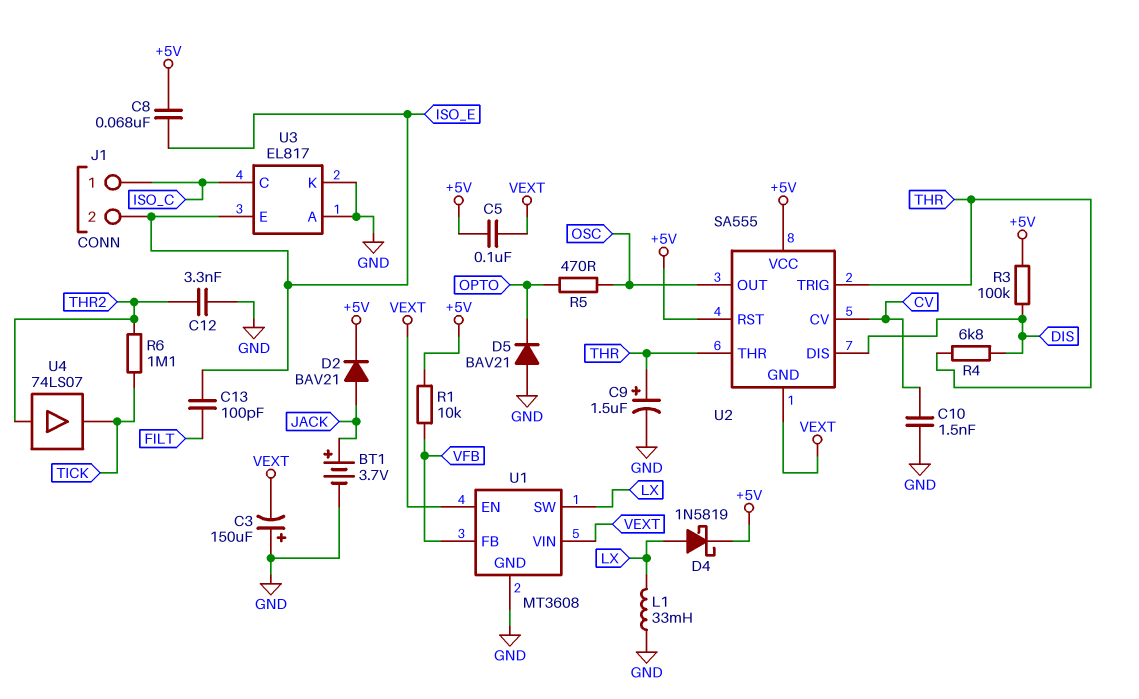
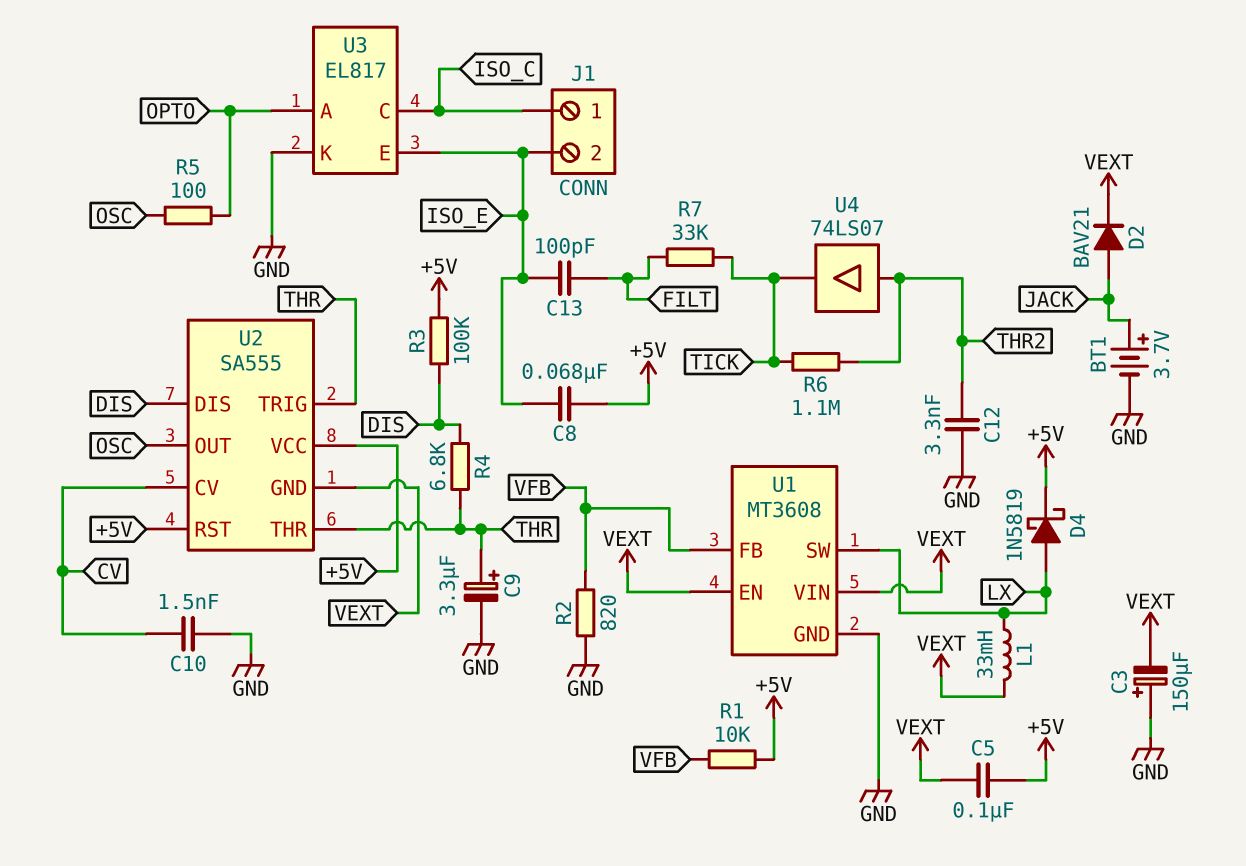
C9: 1.5uF (plus THR, minus GND) -> 3.3uF (plus THR, minus GND)
D2: diode BAV21 (A JACK, K +5V) -> diode BAV21 (A JACK, K VEXT)
D5: diode BAV21 (A GND, K OPTO) -> none
L1: 33mH (GND, LX) -> 33mH (LX, VEXT)
R2: none -> 820 (GND, VFB)
R5: 470 (OPTO, OSC) -> 100 (OPTO, OSC)
R7: none -> 33k (FILT, TICK)
U3 pin A: GND -> OPTO

